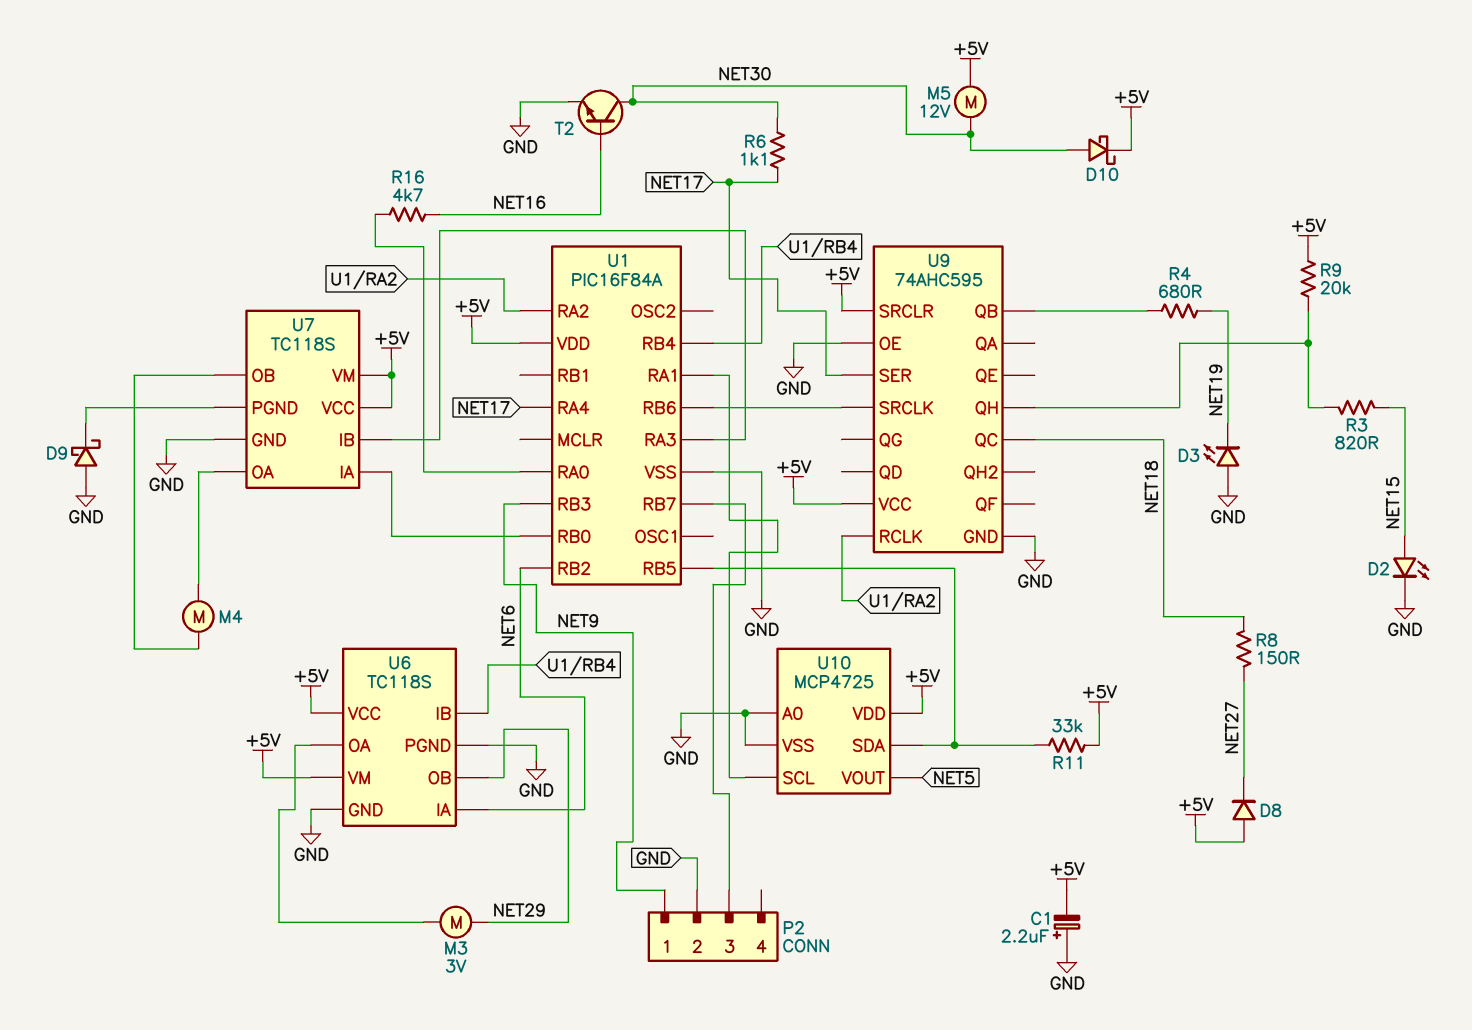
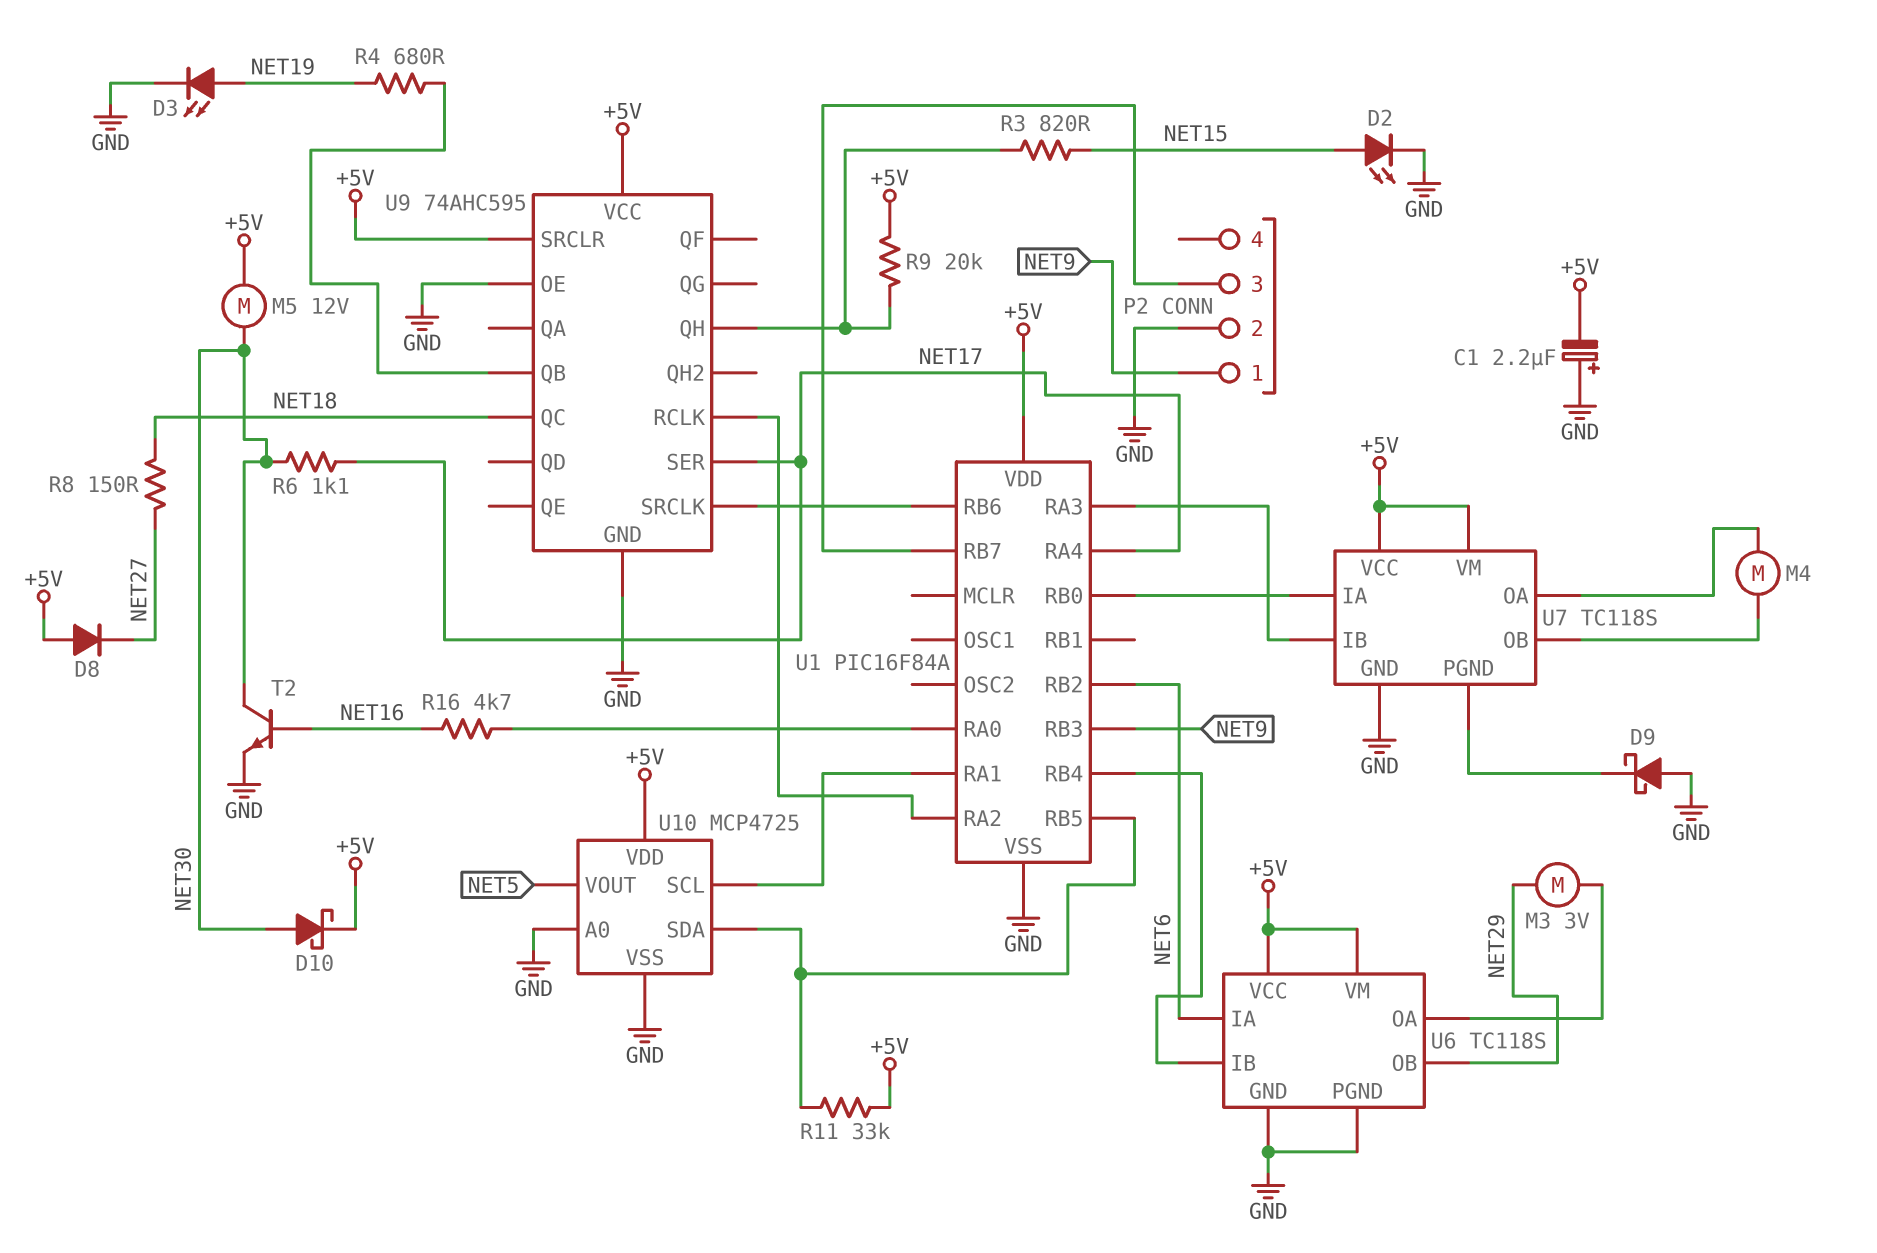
D3: LED (A GND, K NET19) -> LED (A NET19, K GND)

